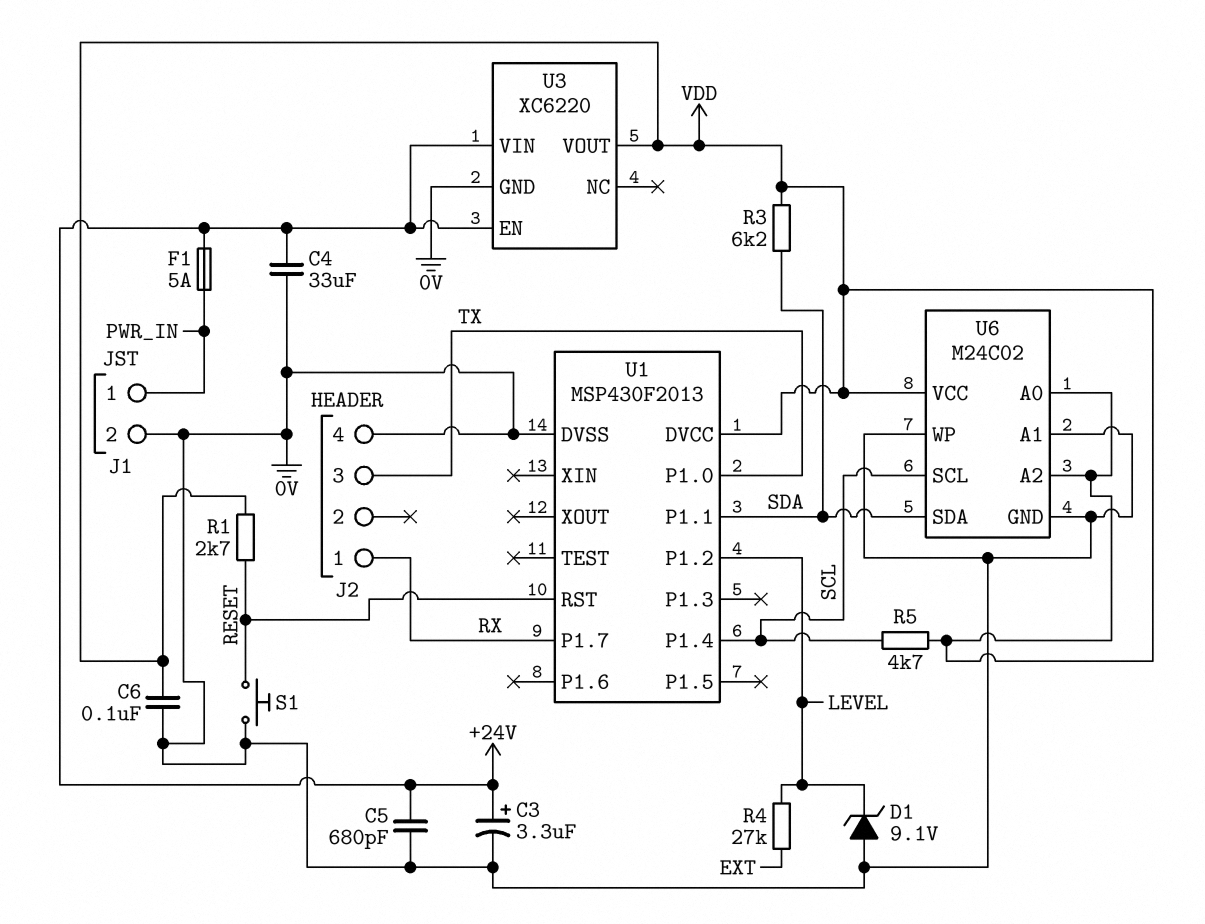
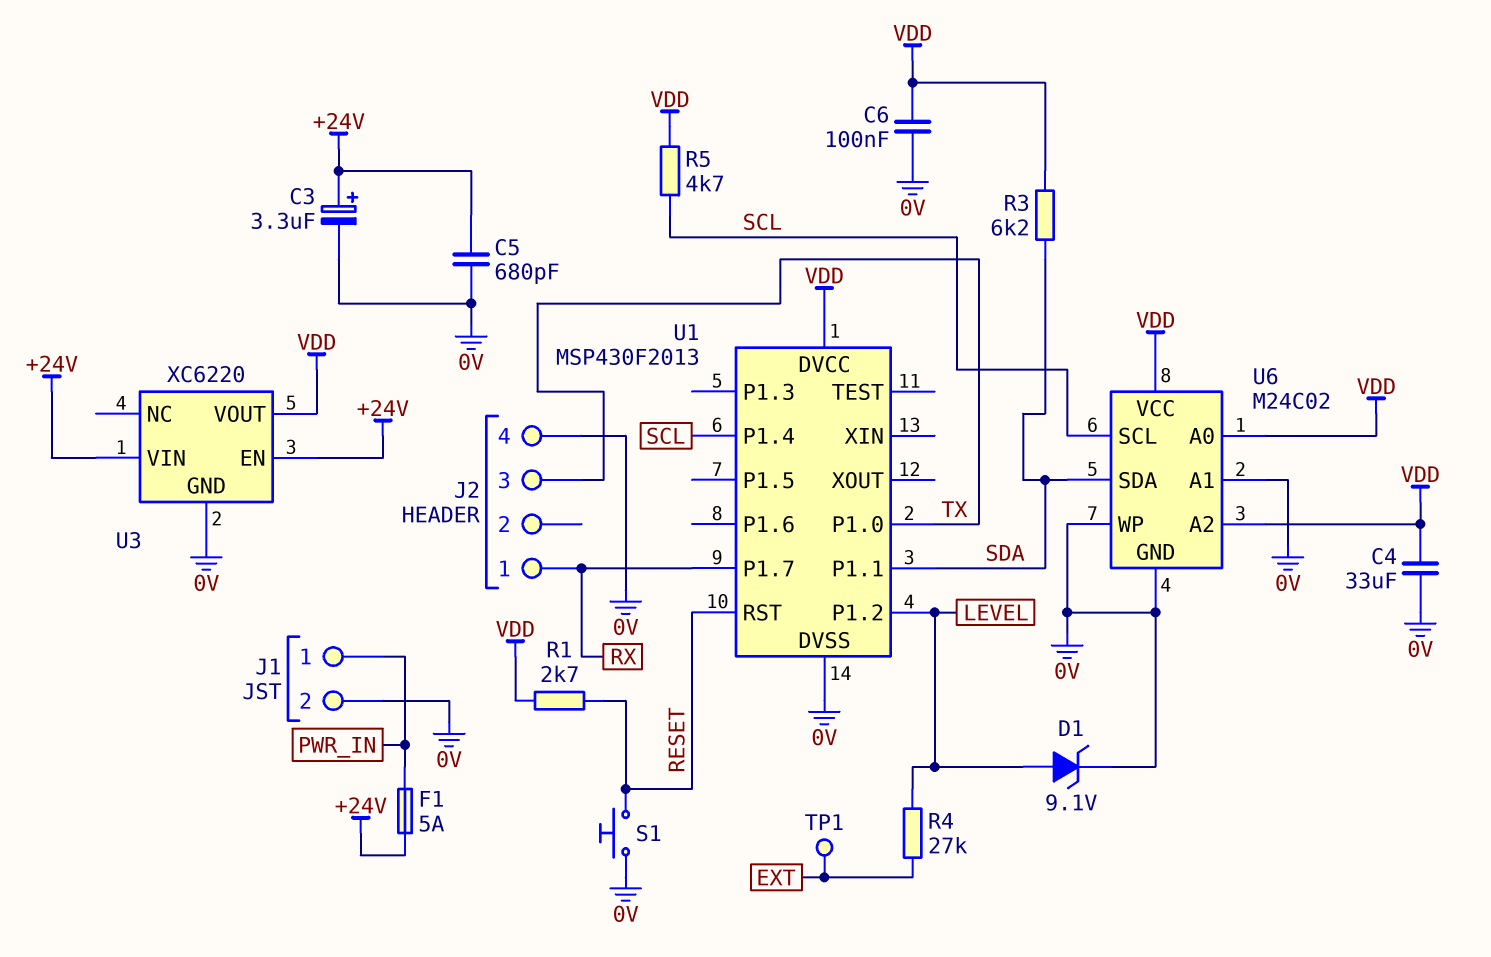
C4: 33uF (+24V, 0V) -> 33uF (0V, VDD)
D1: zener 9.1V (A 0V, K LEVEL) -> zener 9.1V (A LEVEL, K 0V)
TP1: none -> test point (EXT)

